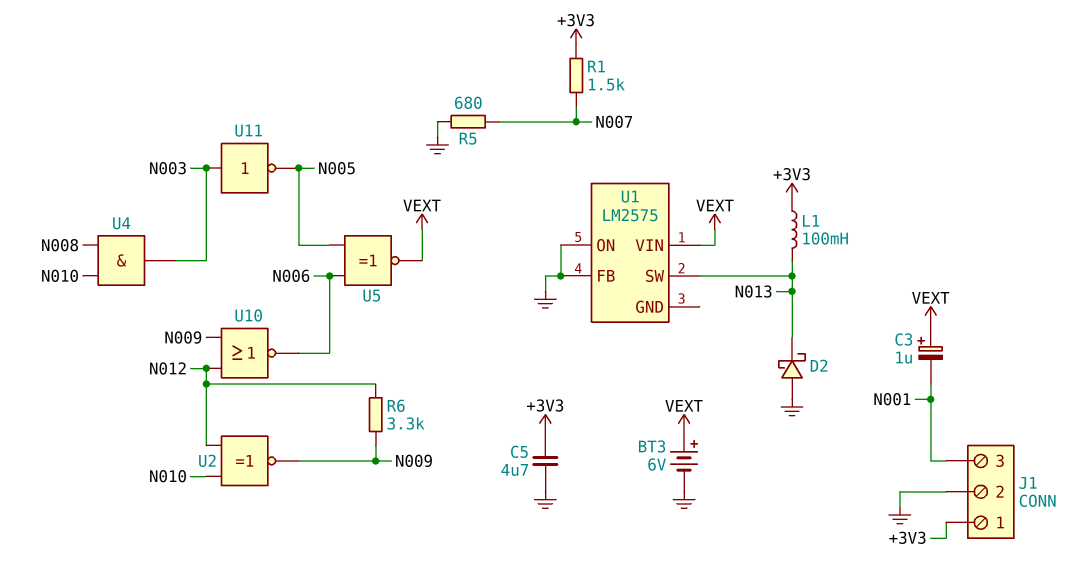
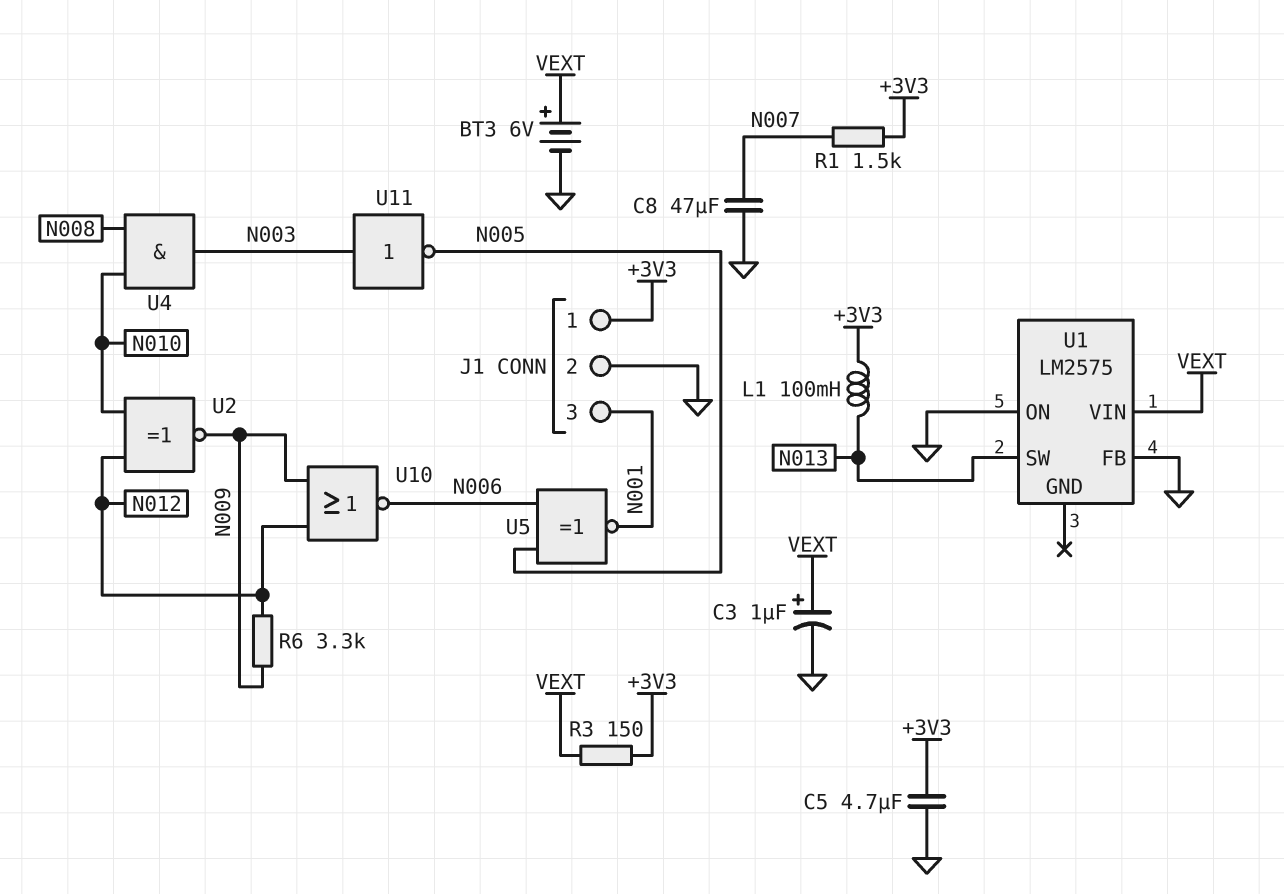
C3: 1uF (plus VEXT, minus N001) -> 1uF (plus VEXT, minus GND)
C8: none -> 47uF (GND, N007)
D2: schottky (A GND, K N013) -> none
R3: none -> 150 (+3V3, VEXT)
R5: 680 (GND, N007) -> none
U5: XNOR (in N005, in N006, out VEXT) -> XNOR (in N005, in N006, out N001)

